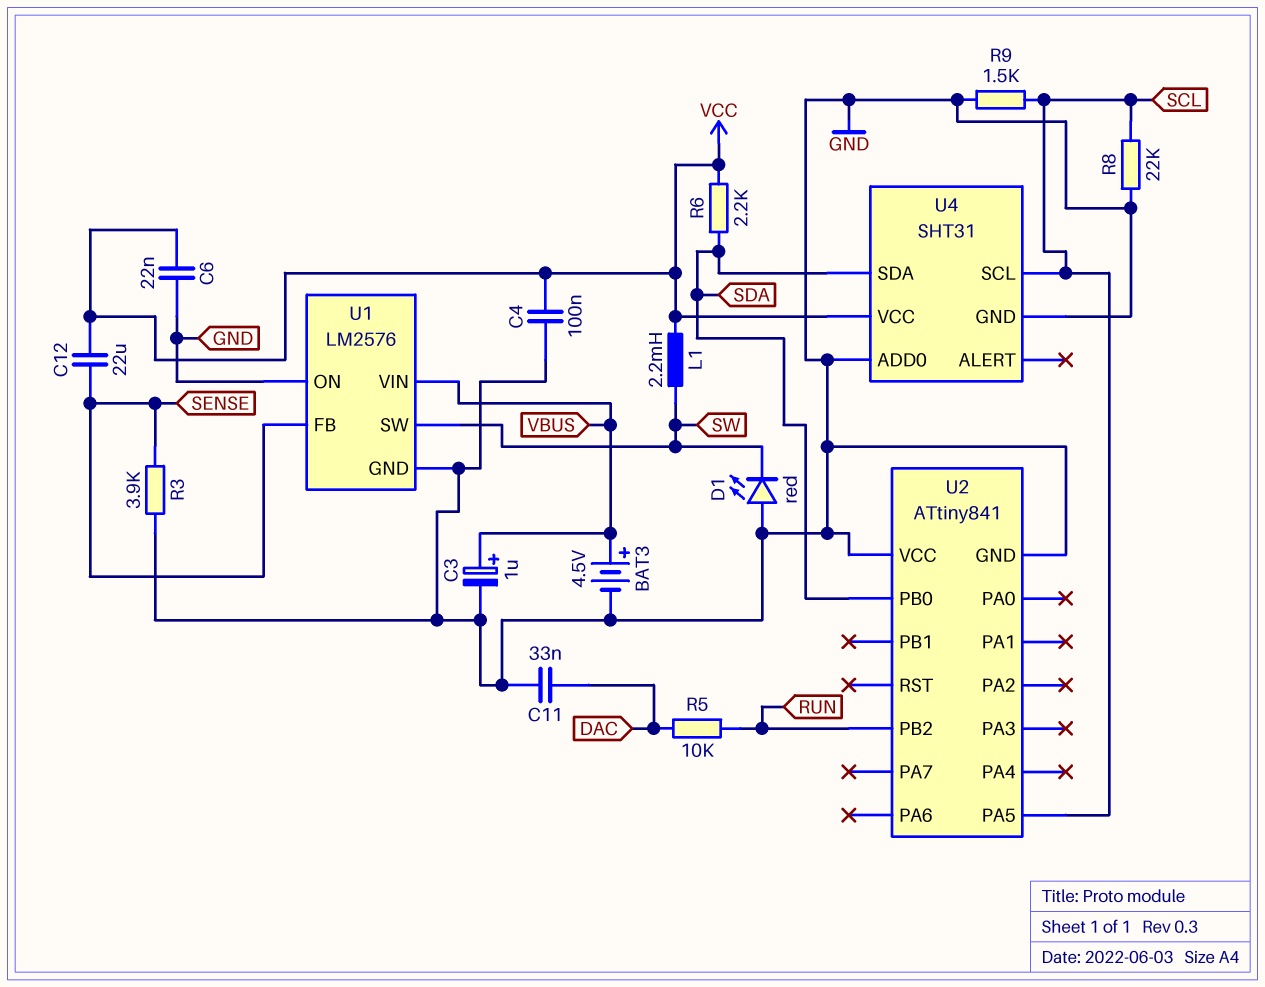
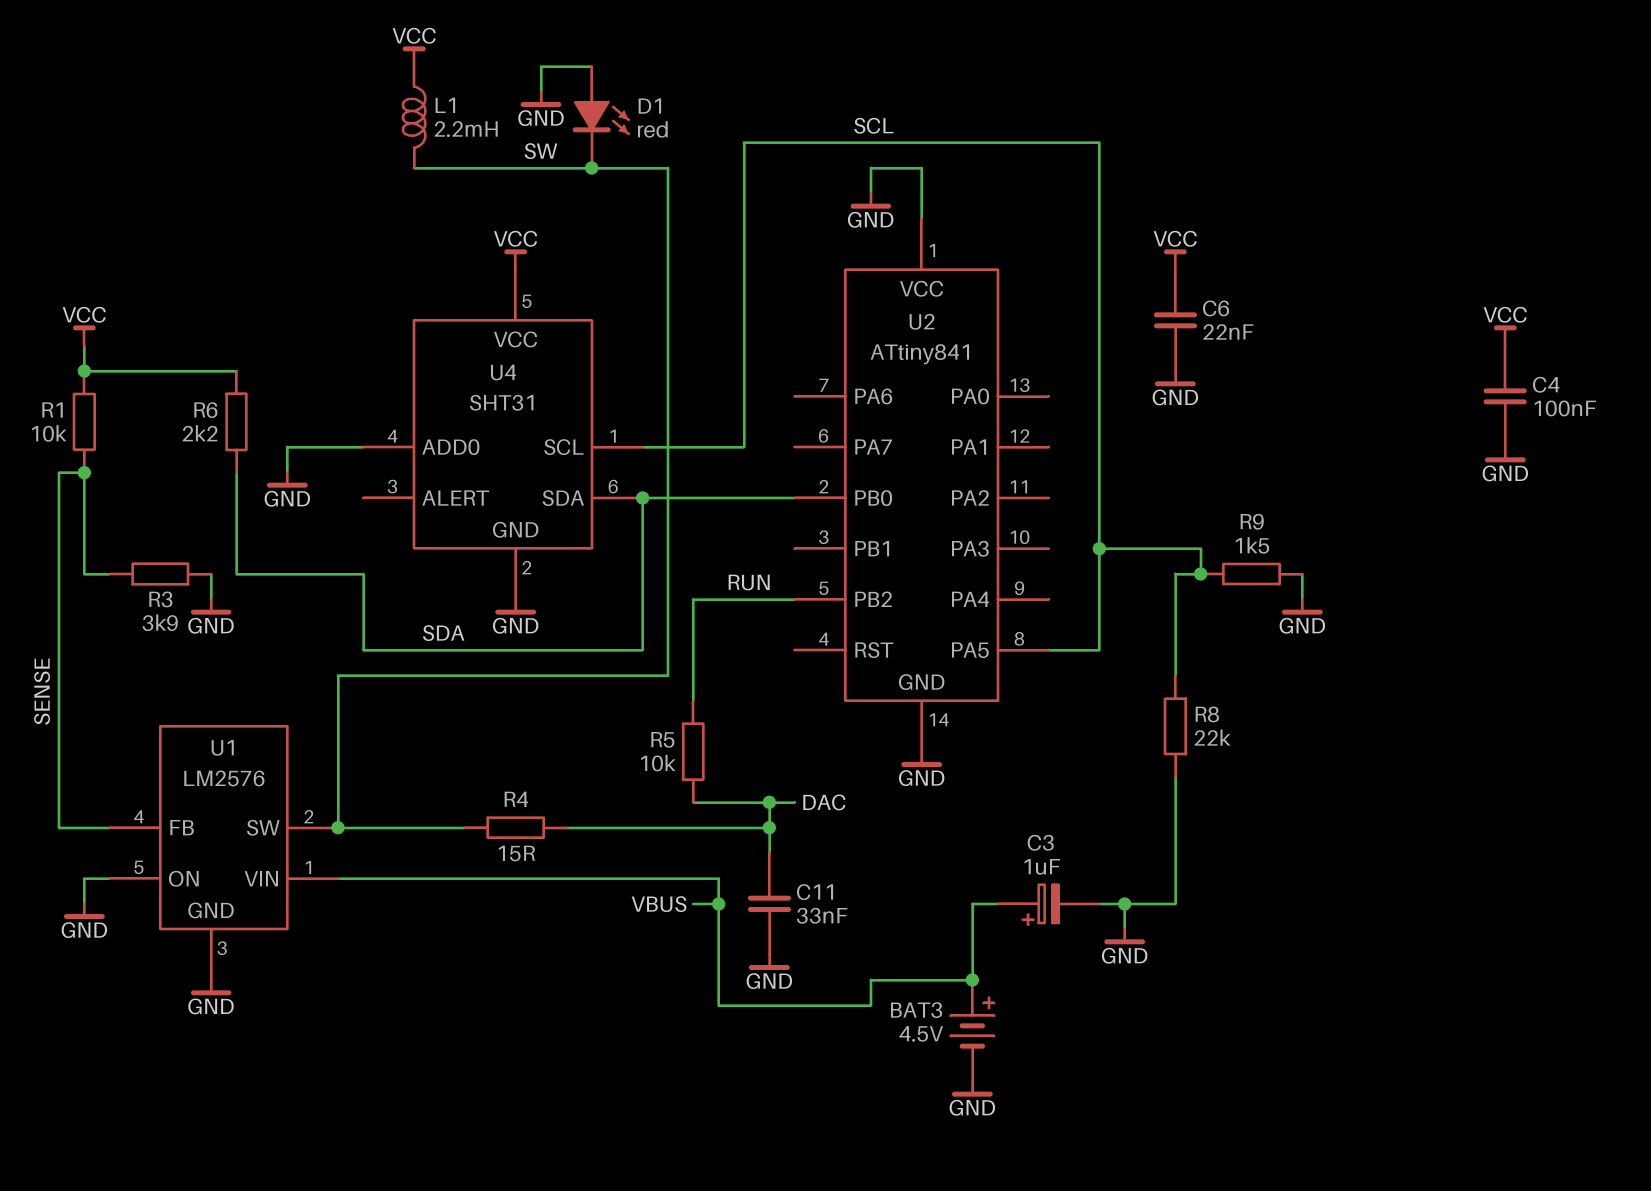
C12: 22uF (SENSE, VCC) -> none
R1: none -> 10k (SENSE, VCC)
R4: none -> 15 (DAC, SW)

